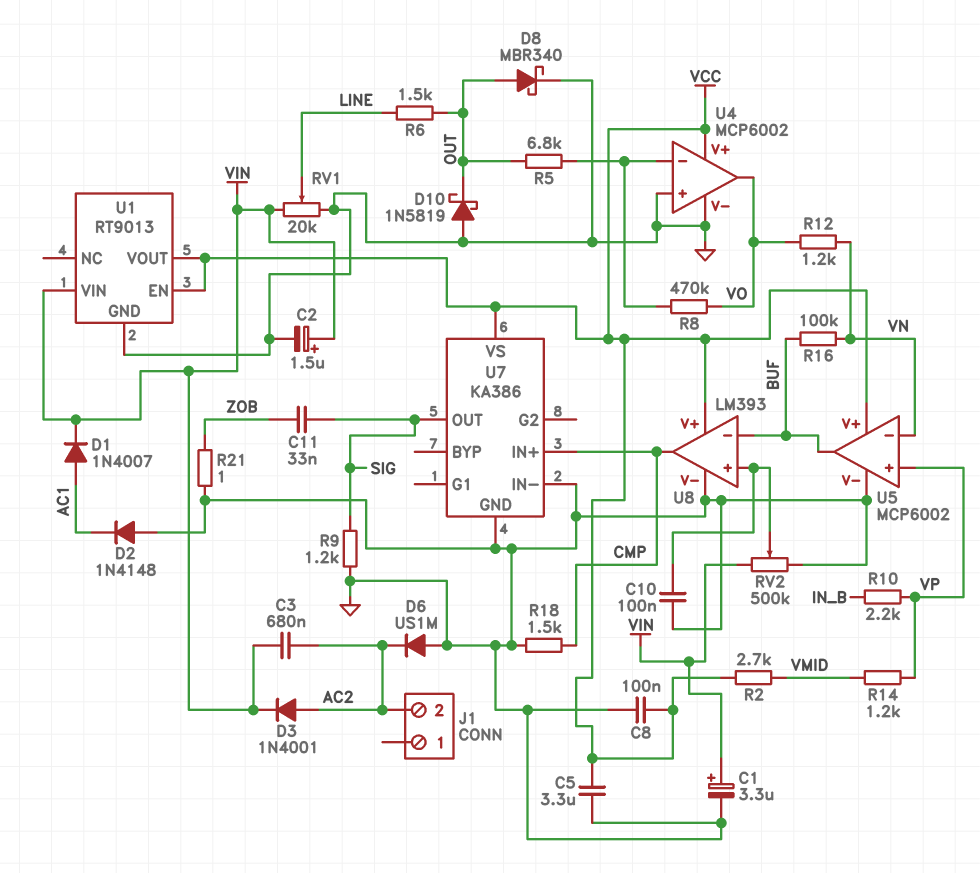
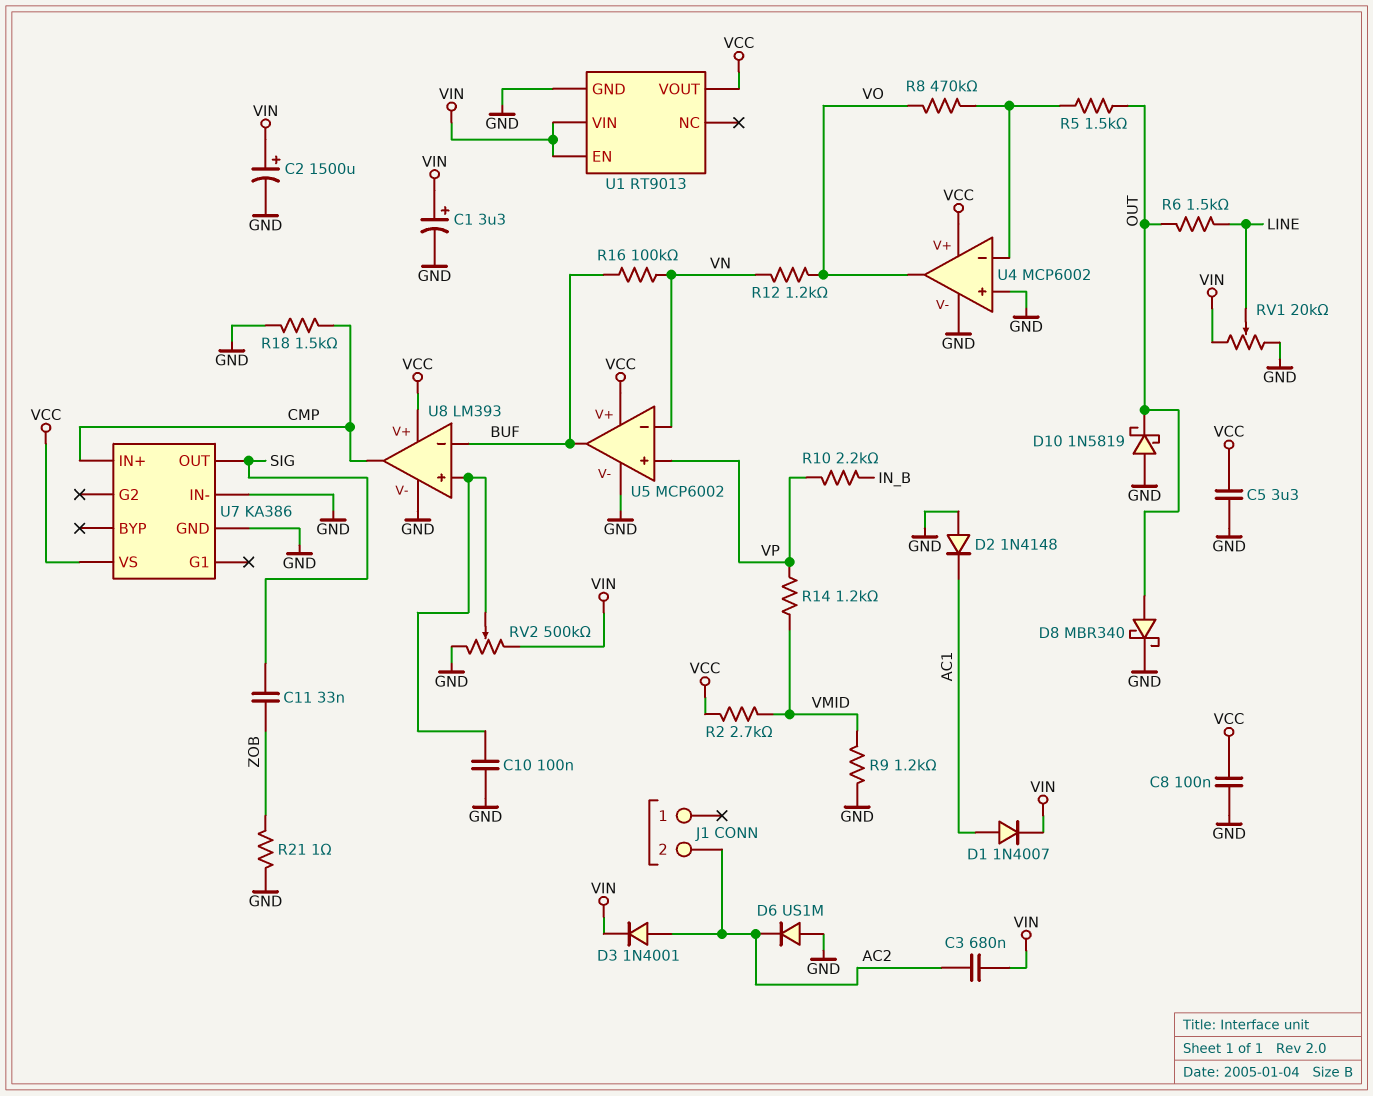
C2: 1.5uF (plus VIN, minus GND) -> 1500uF (plus VIN, minus GND)
R5: 6.8k (OUT, U4/in-) -> 1.5k (OUT, U4/in-)
R9: 1.2k (GND, SIG) -> 1.2k (GND, VMID)
U1 pin EN: VCC -> VIN

